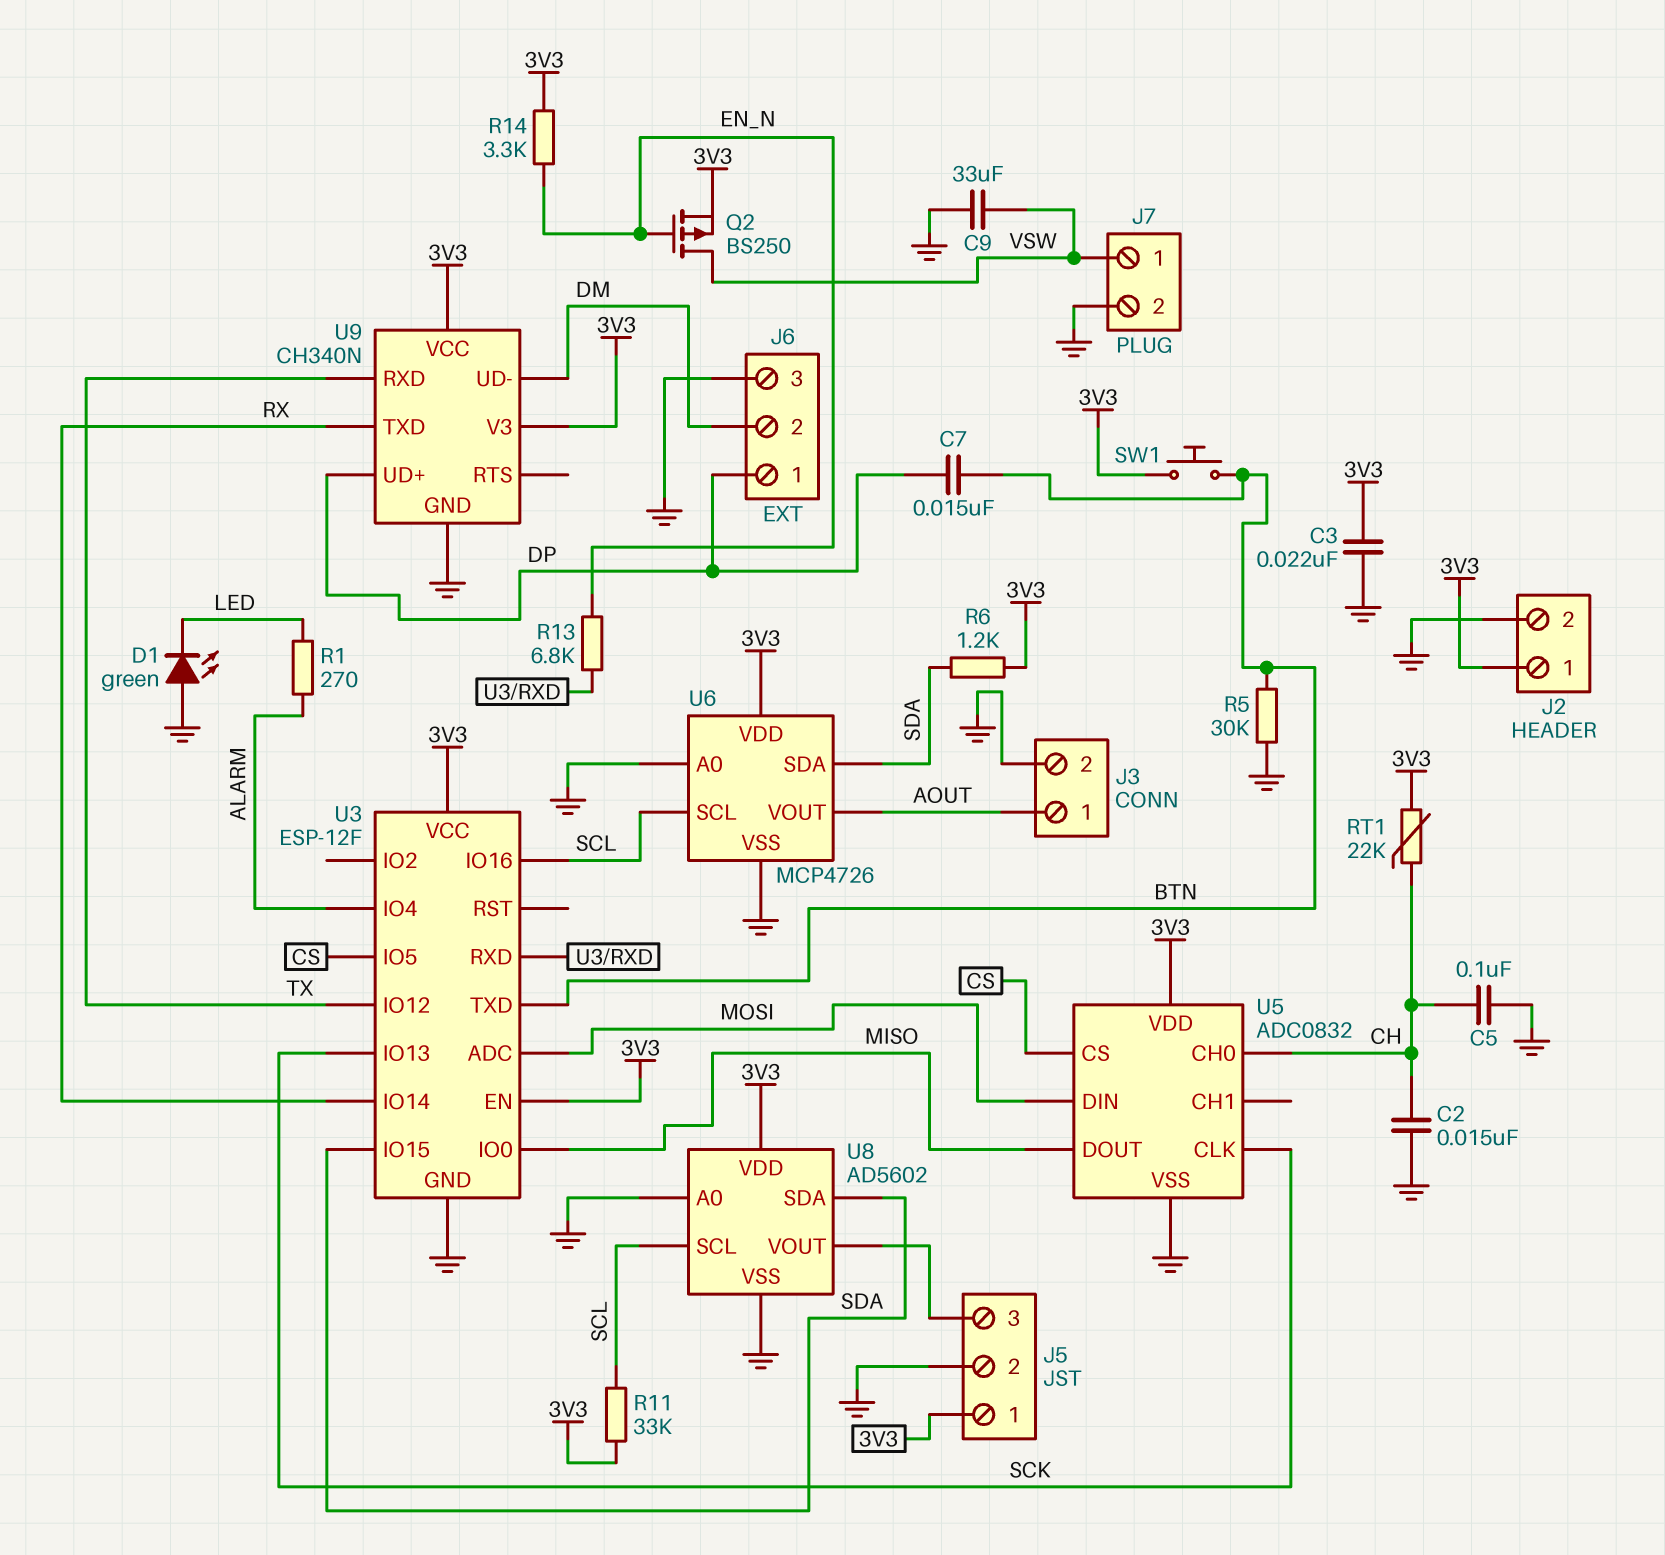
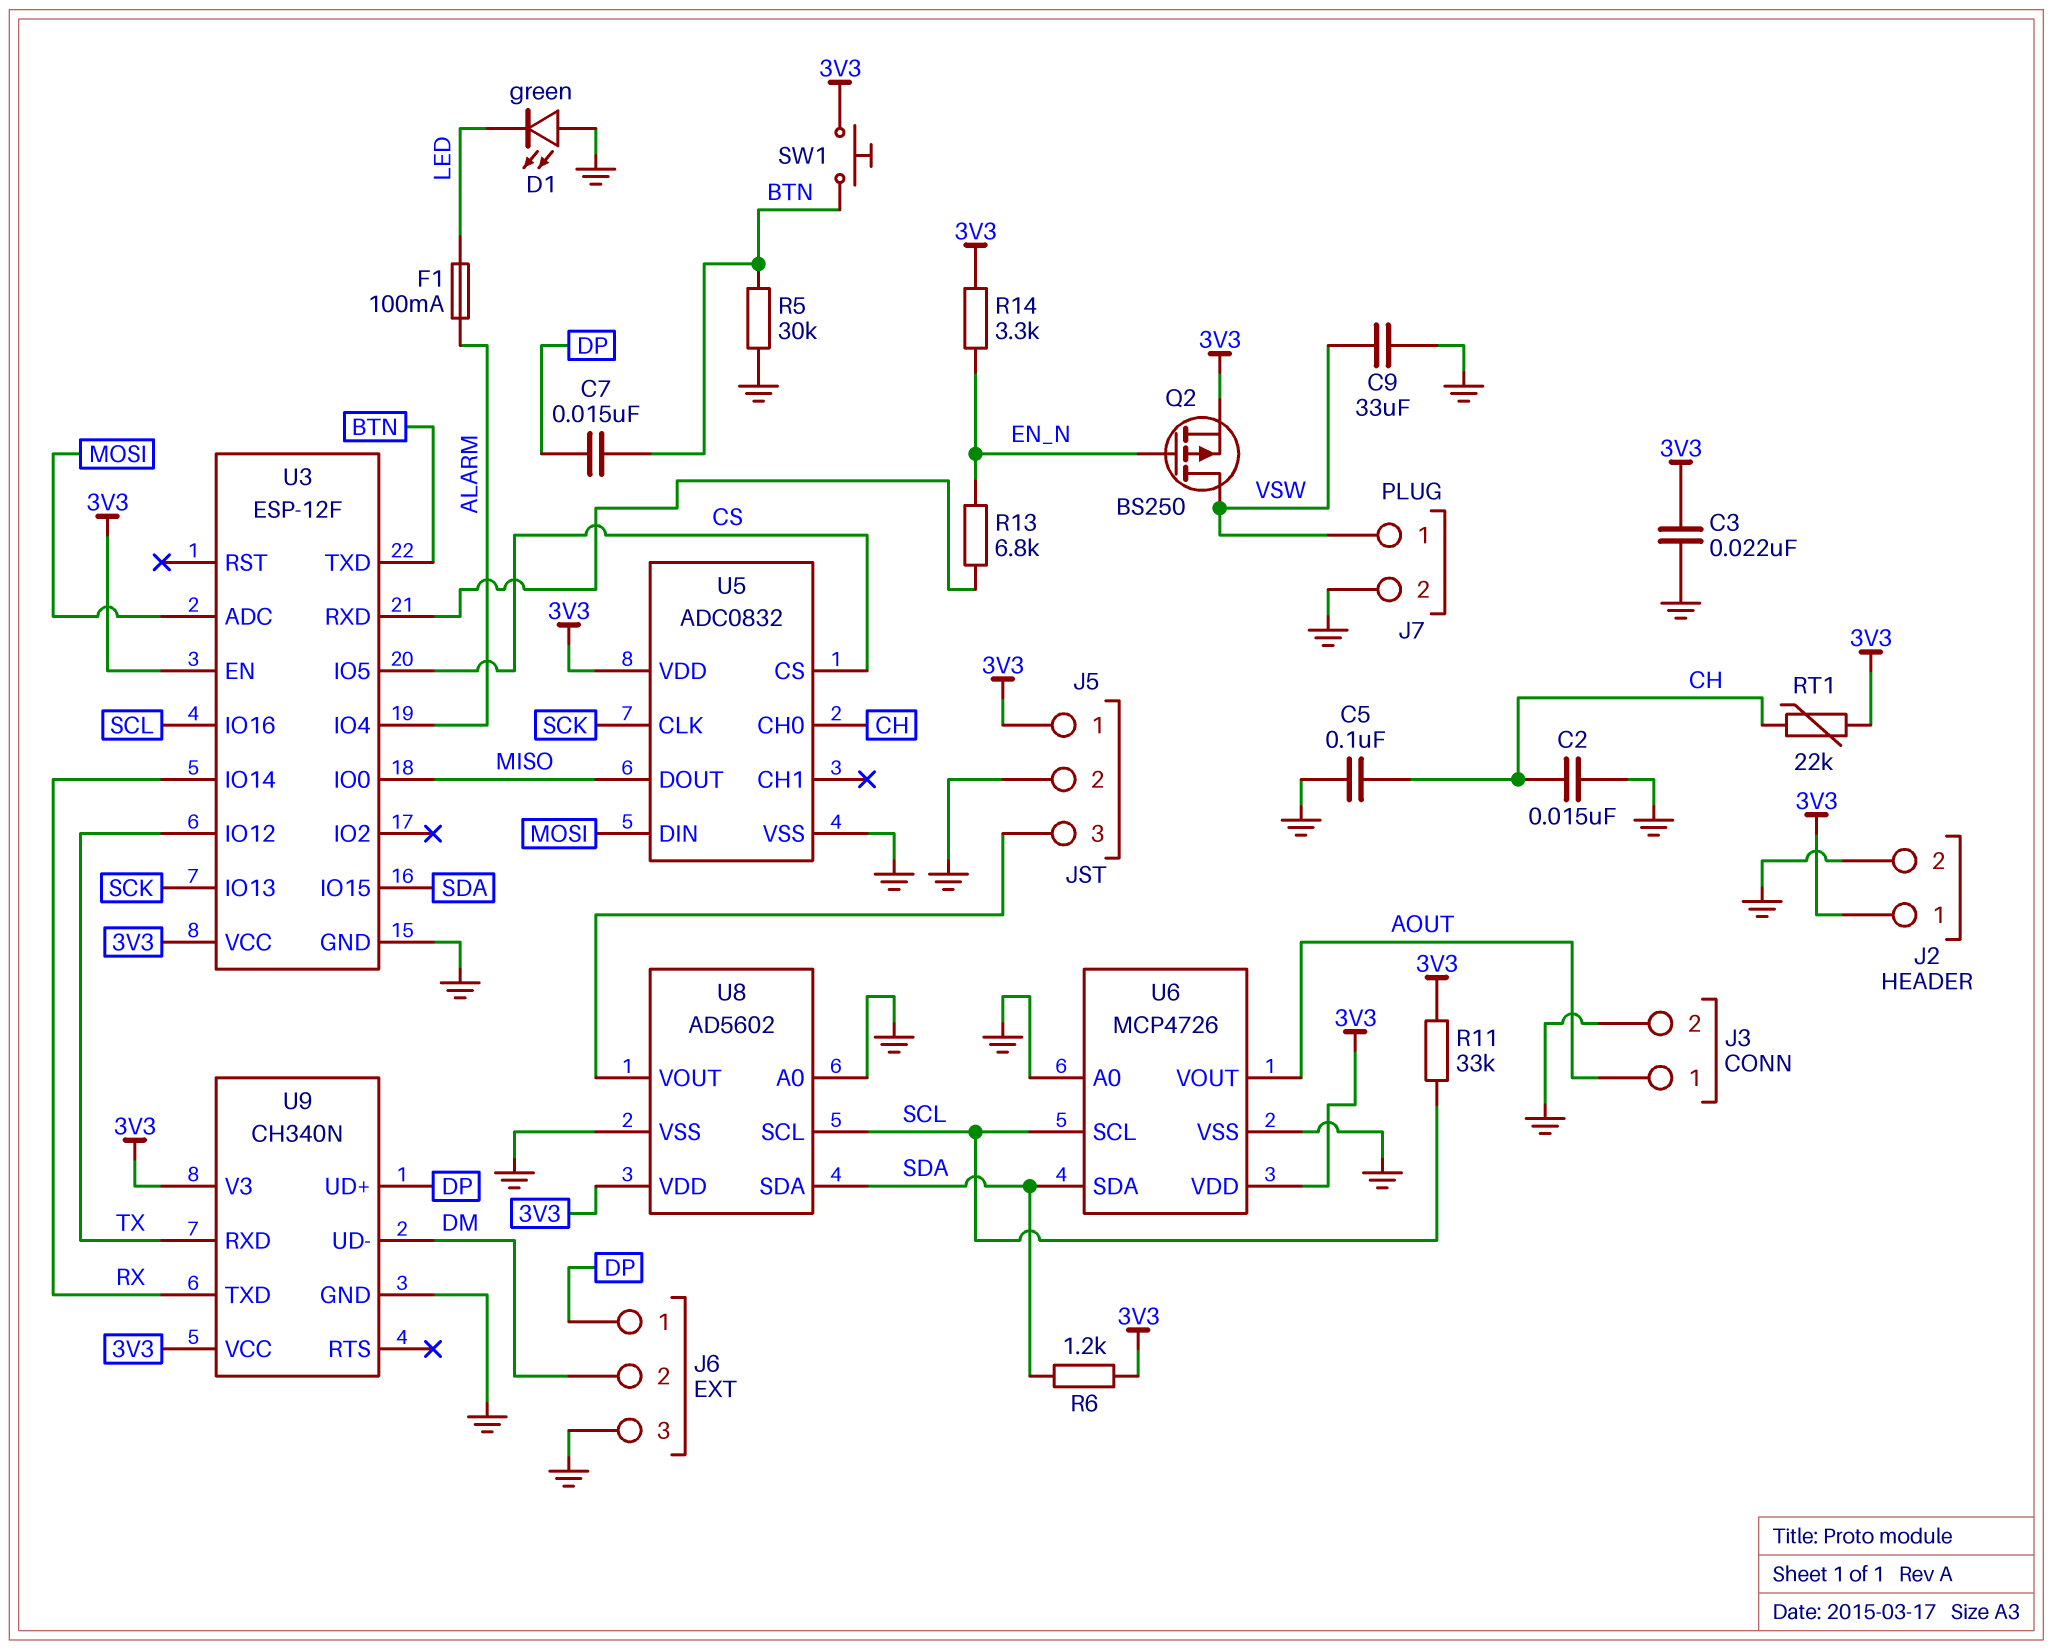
F1: none -> 100mA (ALARM, LED)
R1: 270 (ALARM, LED) -> none

